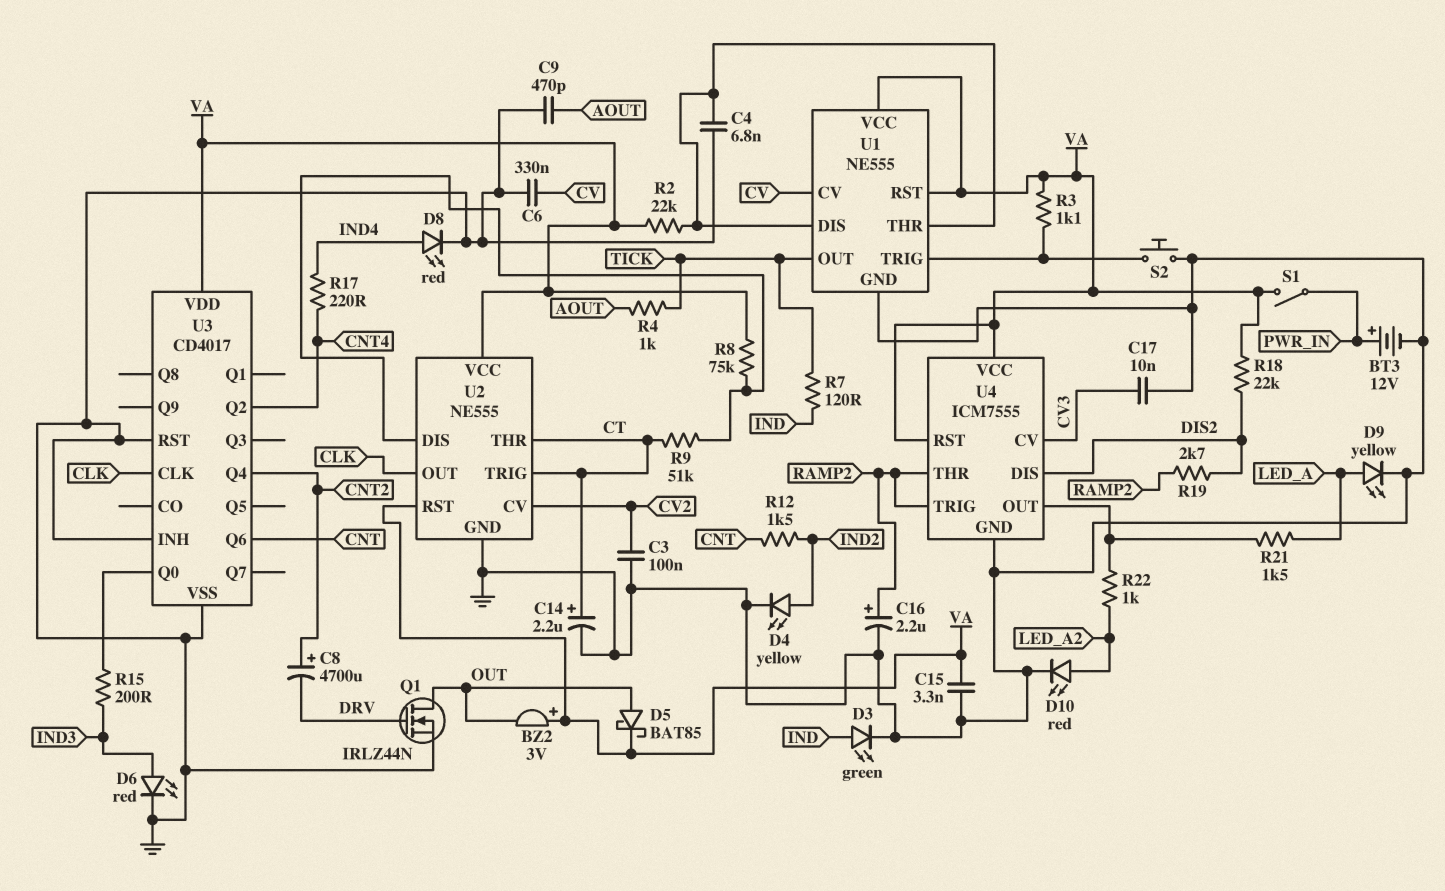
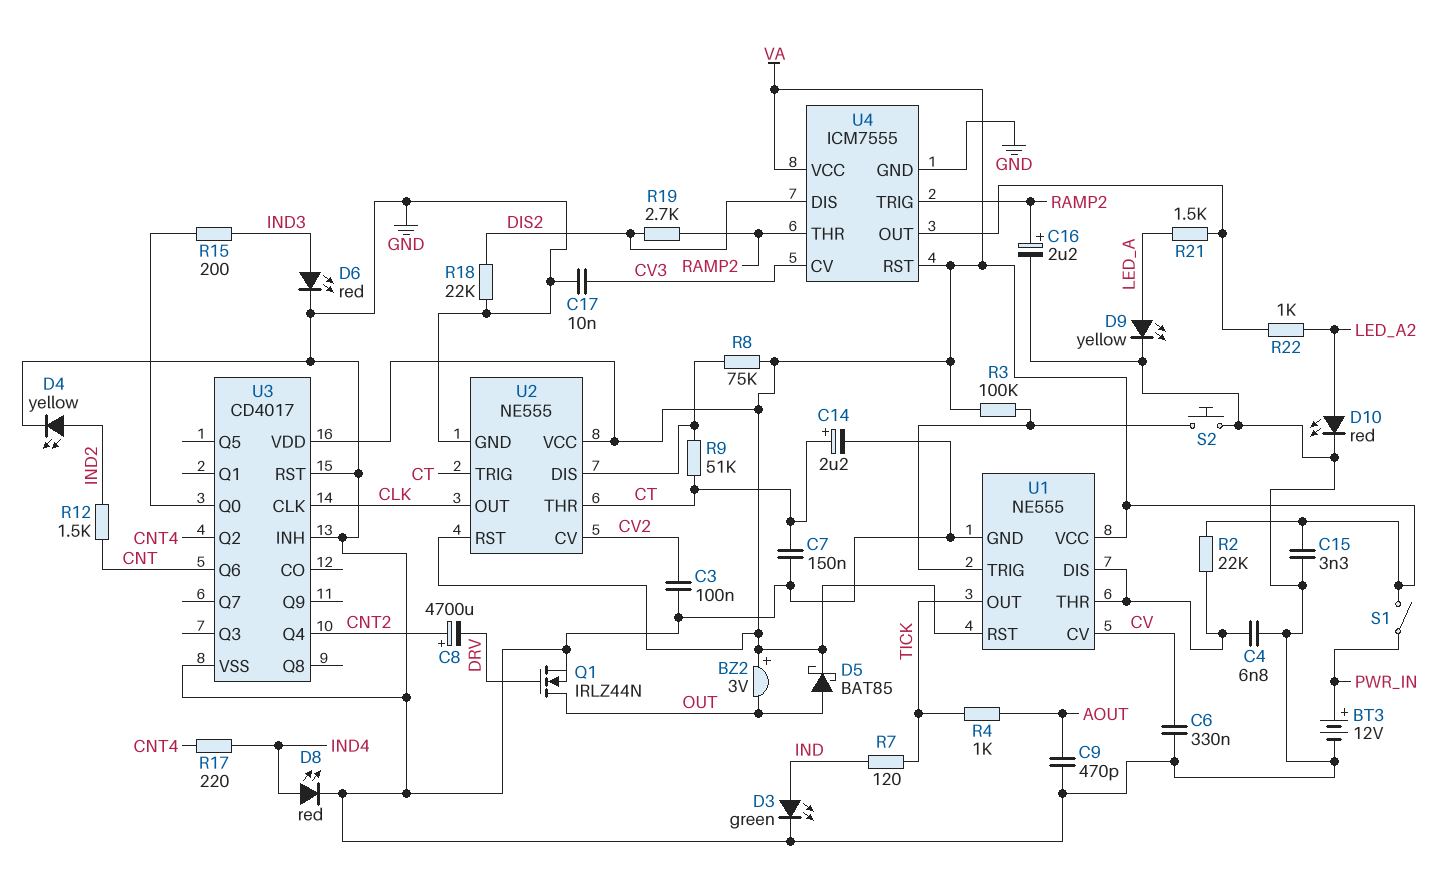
C7: none -> 150nF (CT, GND)
R3: 1.1k (U1/TRIG, VA) -> 100k (U1/TRIG, VA)
R18: 22k (DIS2, VA) -> 22k (DIS2, GND)

